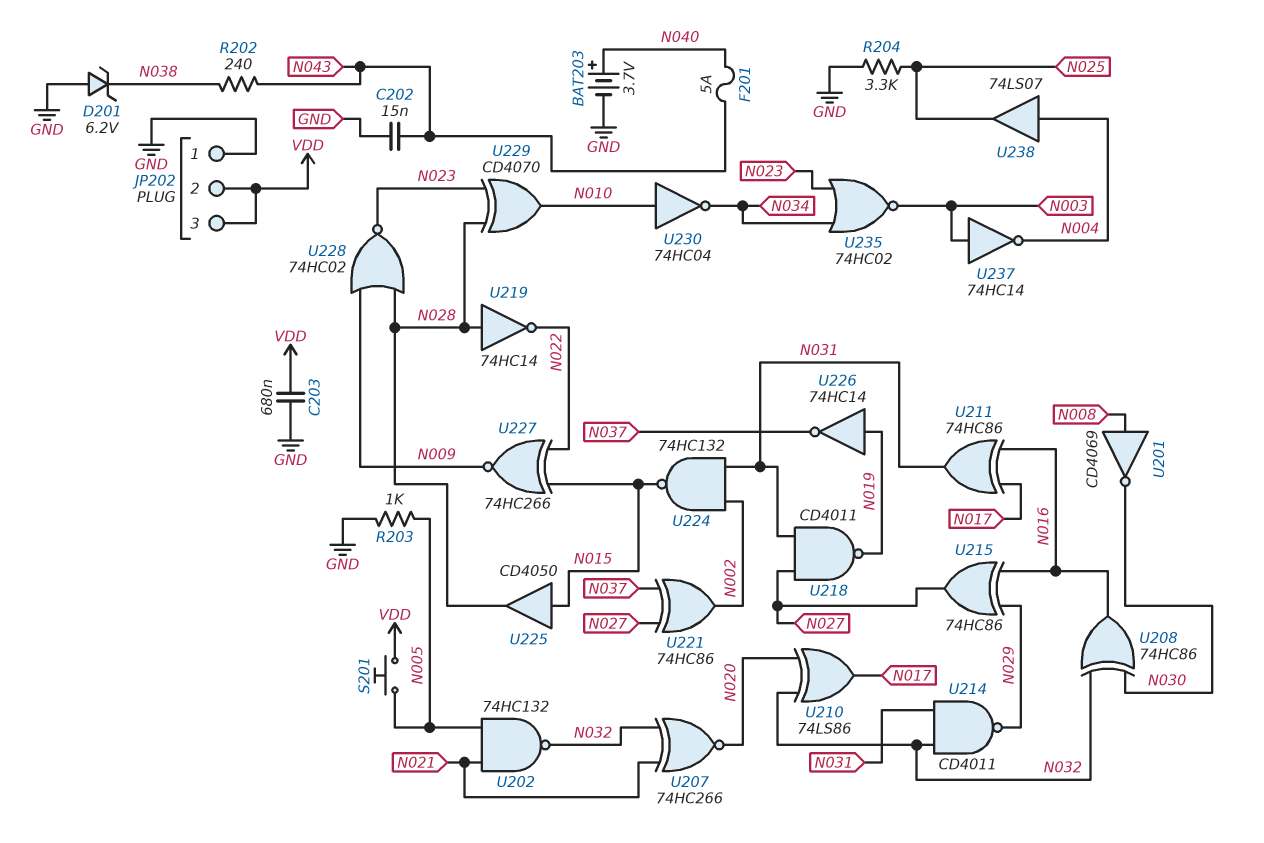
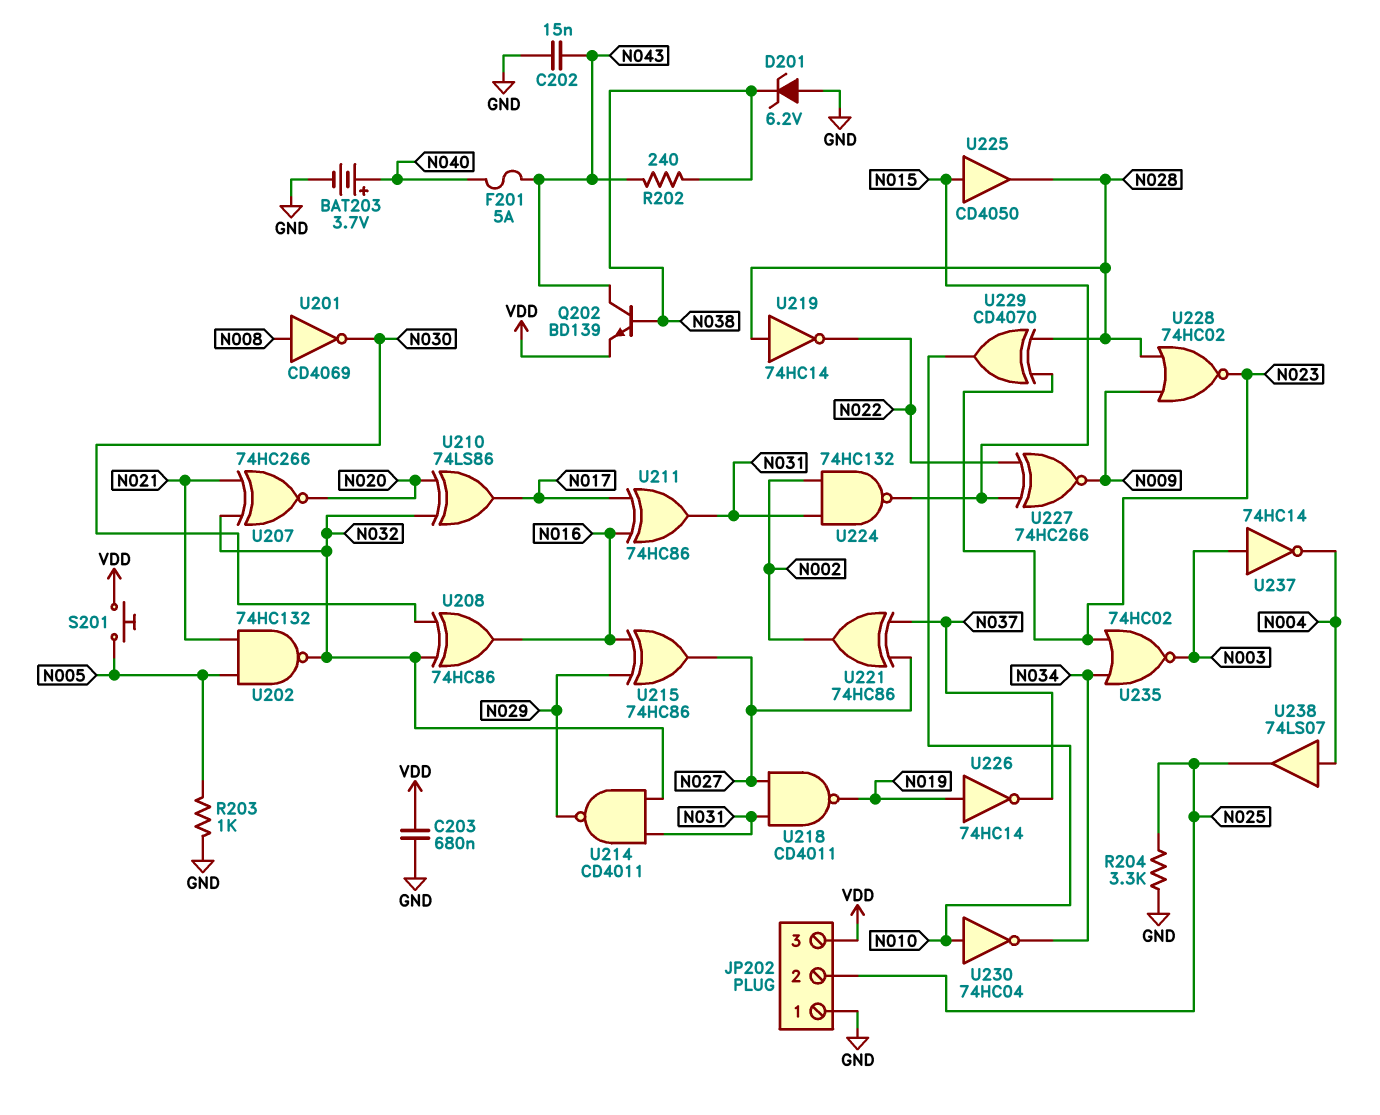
JP202 pin 2: VDD -> N025
Q202: none -> NPN BD139 (B N038, C N043, E VDD)

